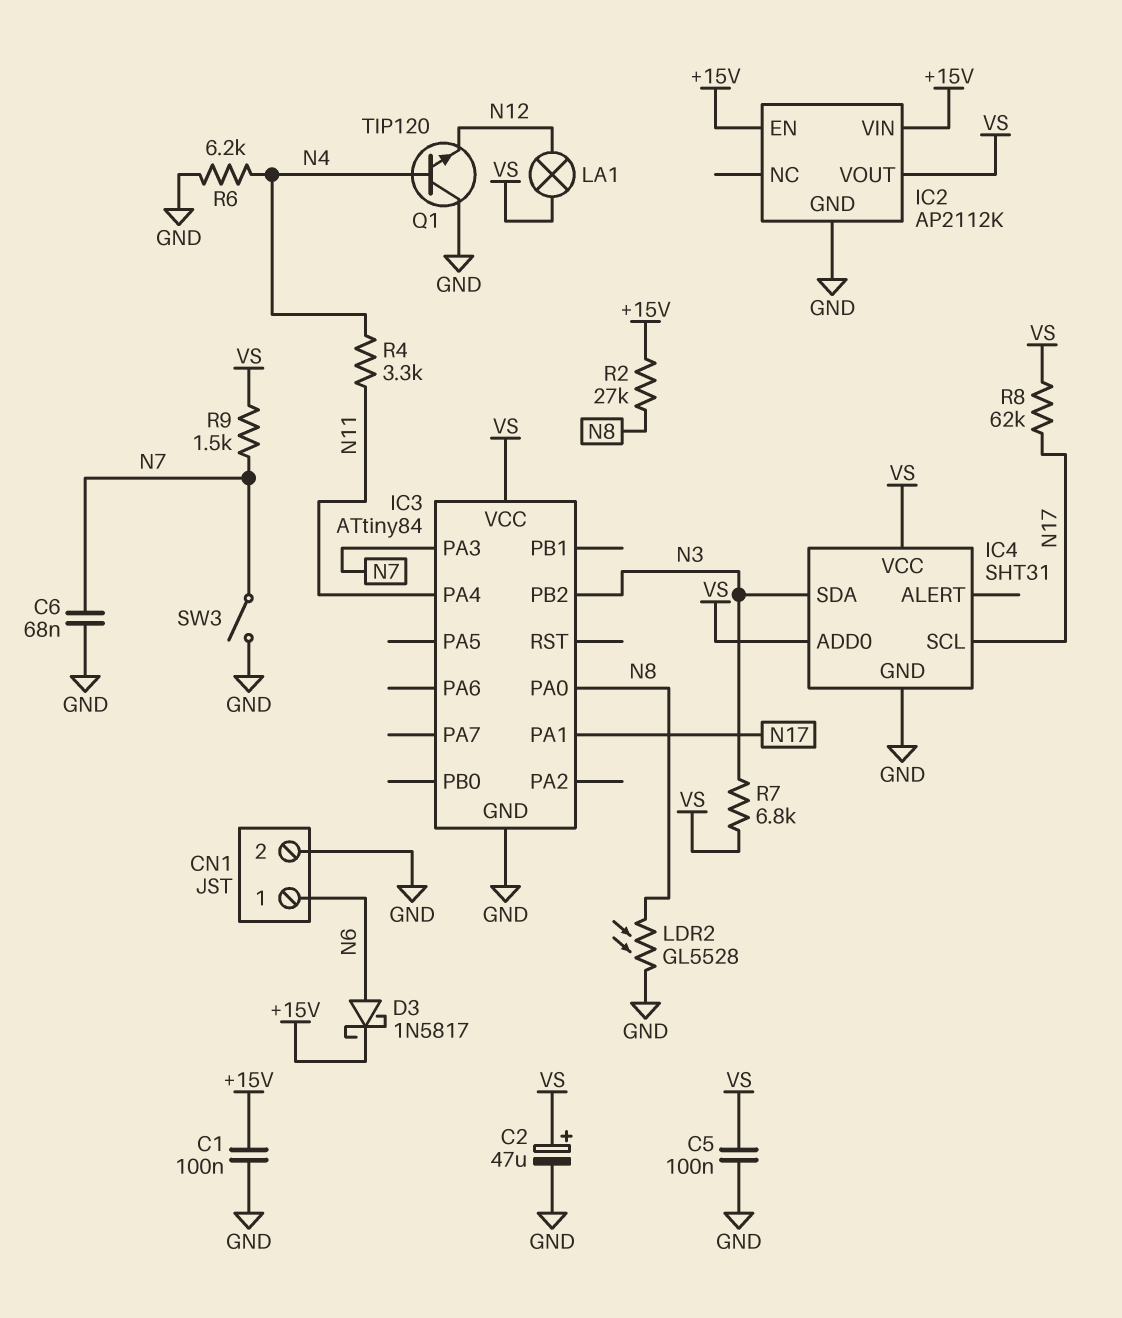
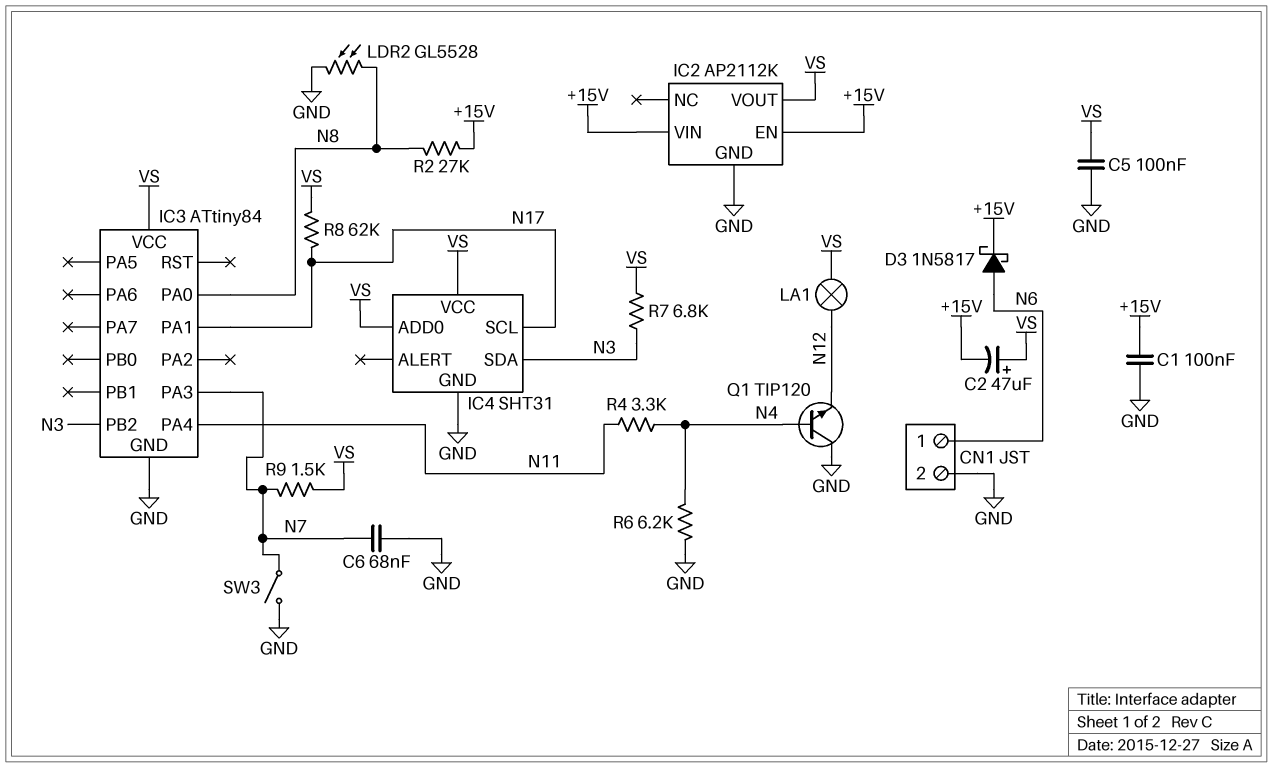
C2: 47uF (plus VS, minus GND) -> 47uF (plus VS, minus +15V)

